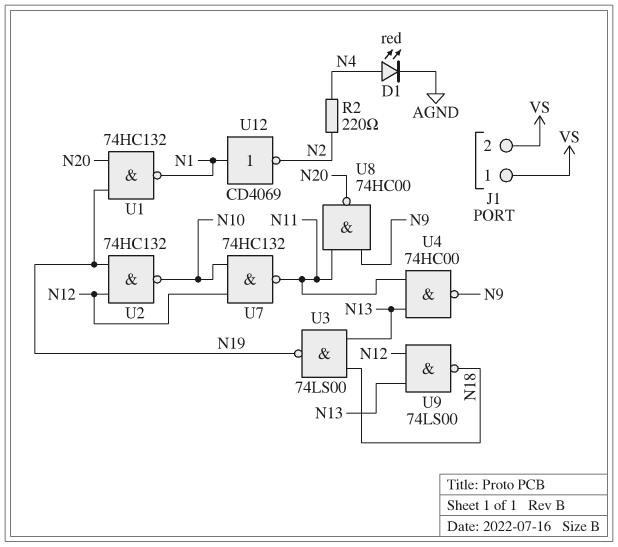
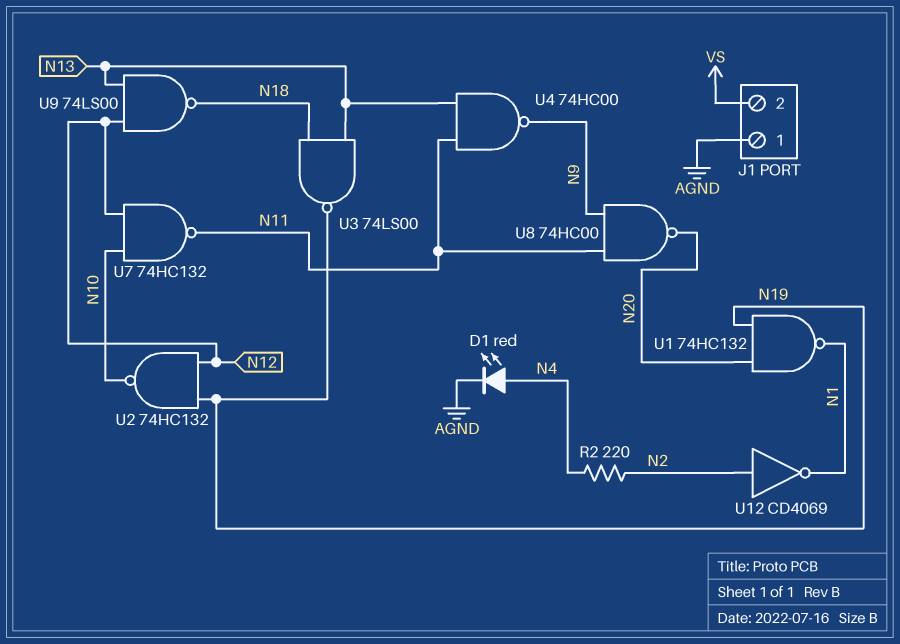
J1 pin 1: VS -> AGND
U12: NOT CD4069 (in N1, out N2) -> NOT CD4069 (in N2, out N1)

